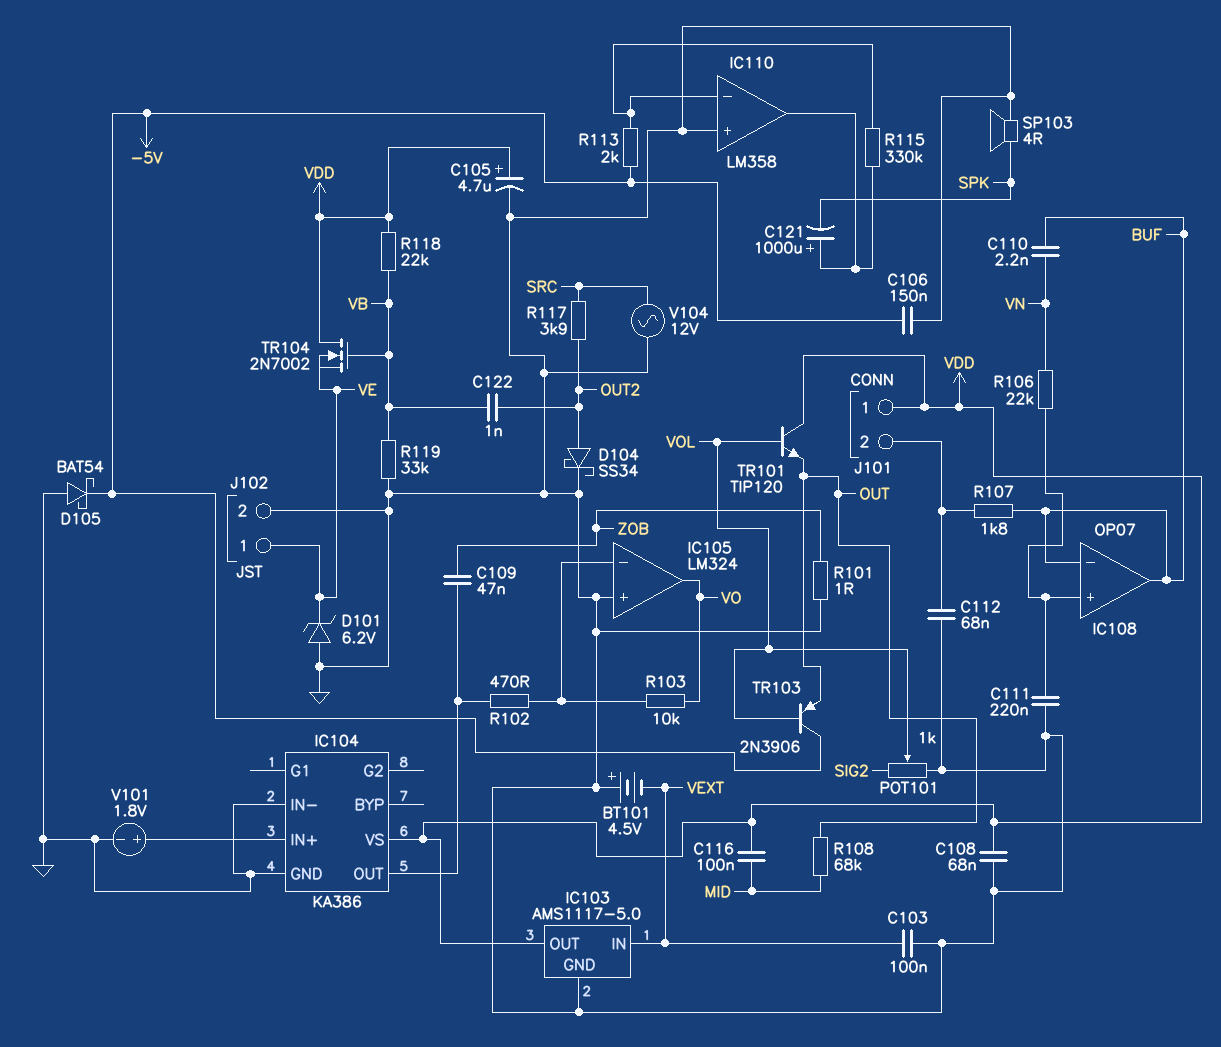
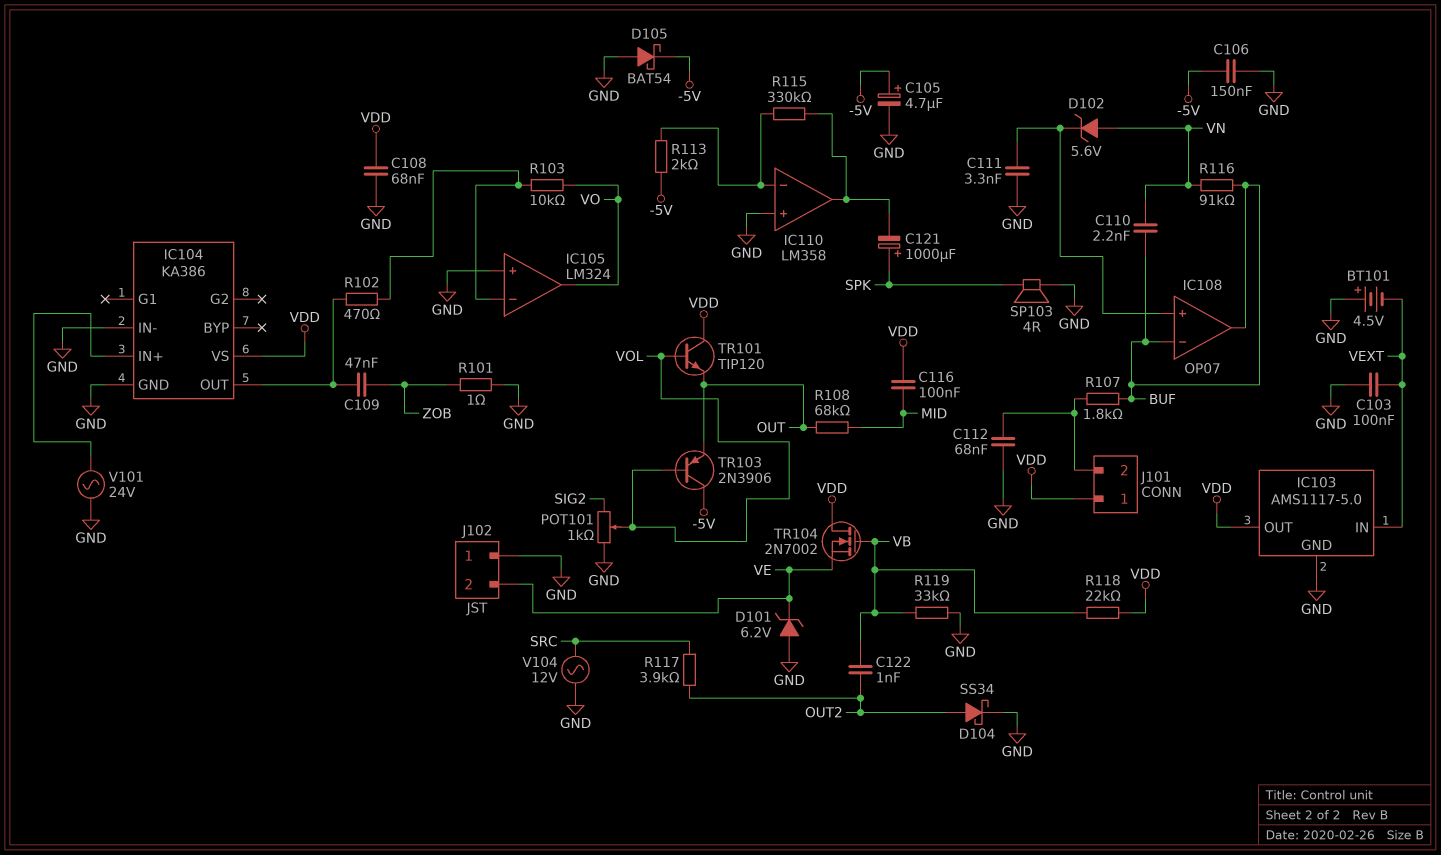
C105: 4.7uF (plus VDD, minus GND) -> 4.7uF (plus -5V, minus GND)
C111: 220nF (GND, IC108/in+) -> 3.3nF (GND, IC108/in+)
C121: 1000uF (plus IC110/out, minus SPK) -> 1000uF (plus SPK, minus IC110/out)
D102: none -> zener 5.6V (A VN, K IC108/in+)
J102 pin 1: VE -> GND
J102 pin 2: GND -> VE
R106: 22k (IC108/in+, VN) -> none
R116: none -> 91k (BUF, VN)
V101: 1.8V (plus IC104/IN+, minus GND) -> AC 24V (GND, IC104/IN+)

